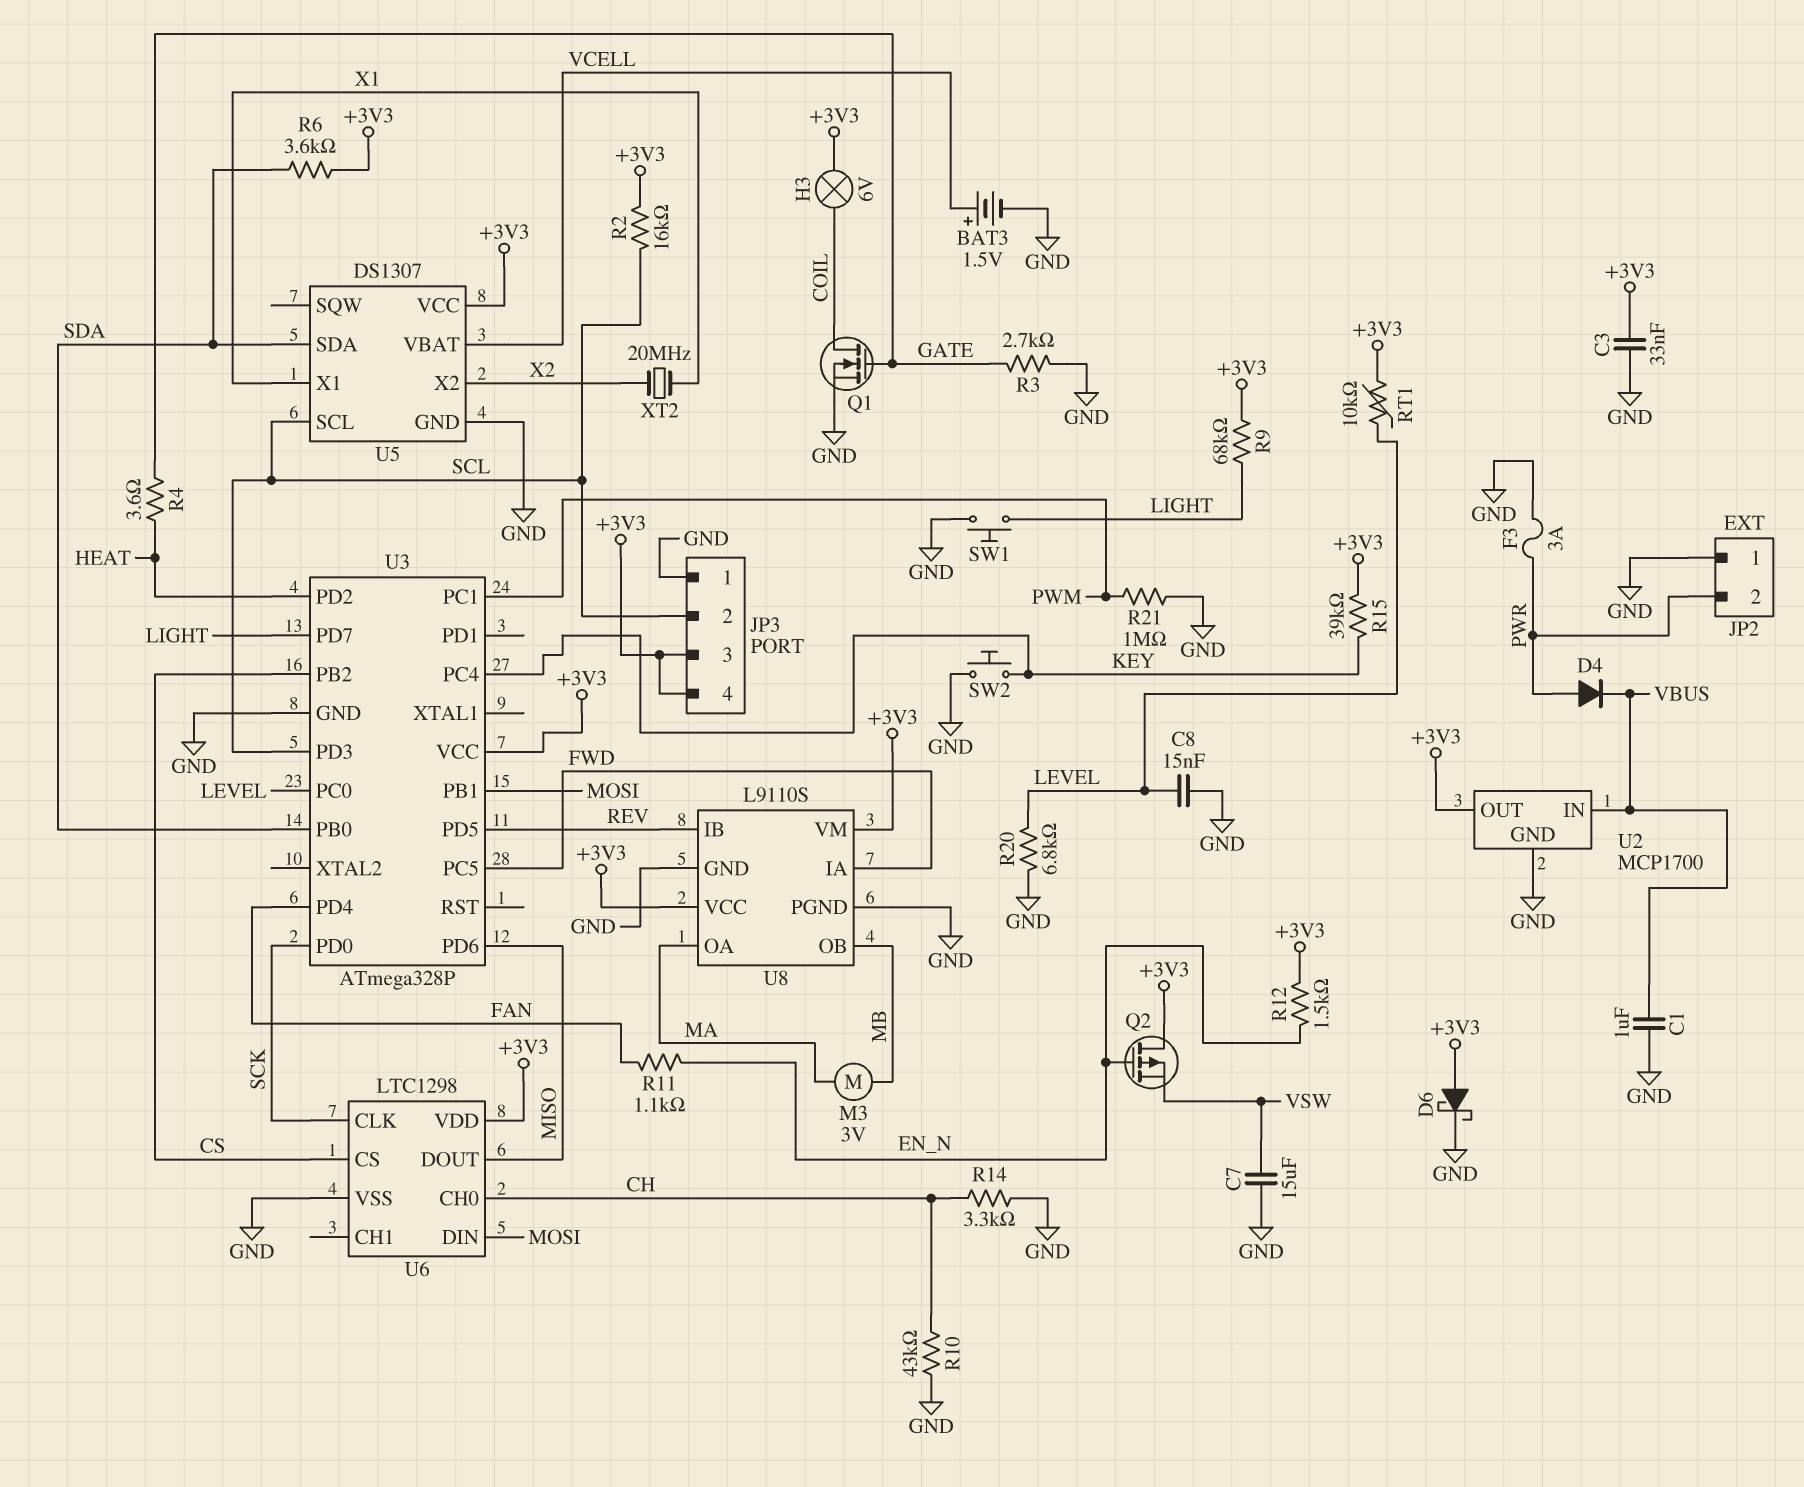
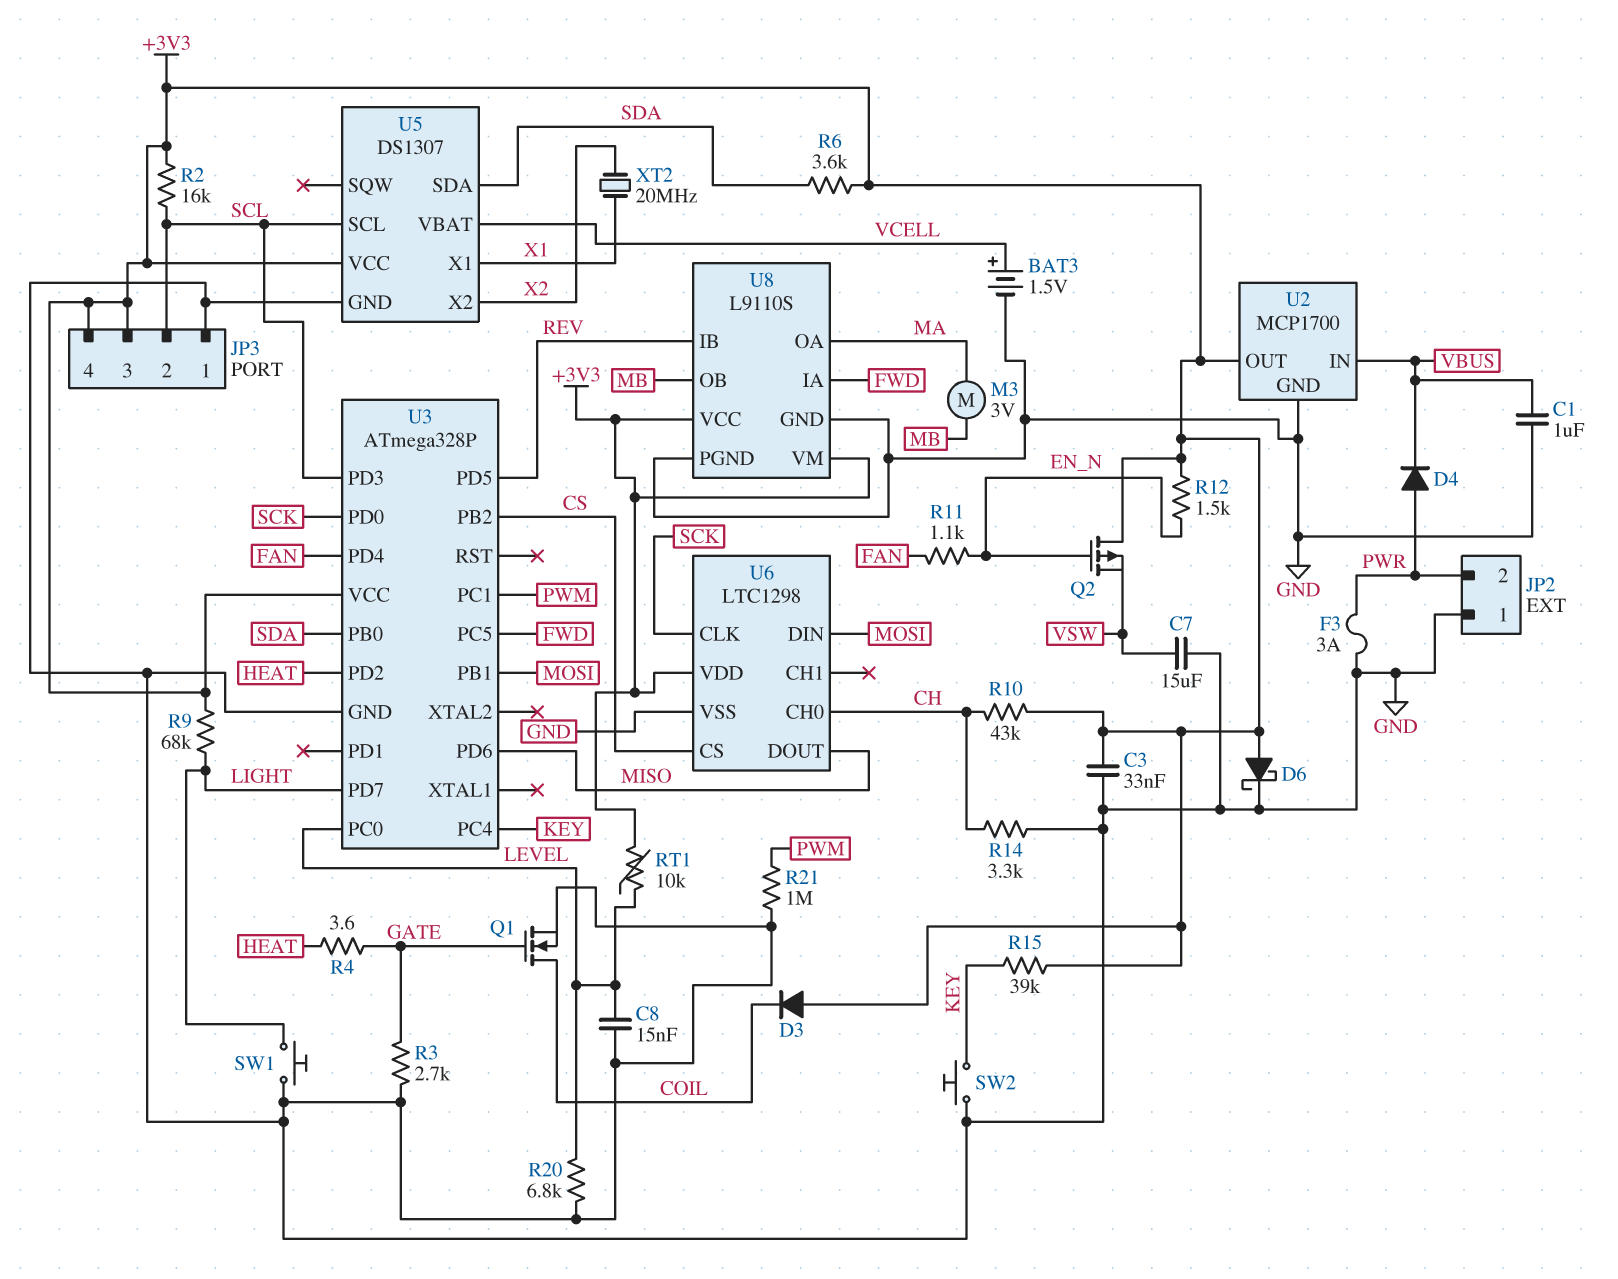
D3: none -> diode (A +3V3, K COIL)
H3: lamp 6V (+3V3, COIL) -> none
R10: 43k (CH, GND) -> 43k (+3V3, CH)

